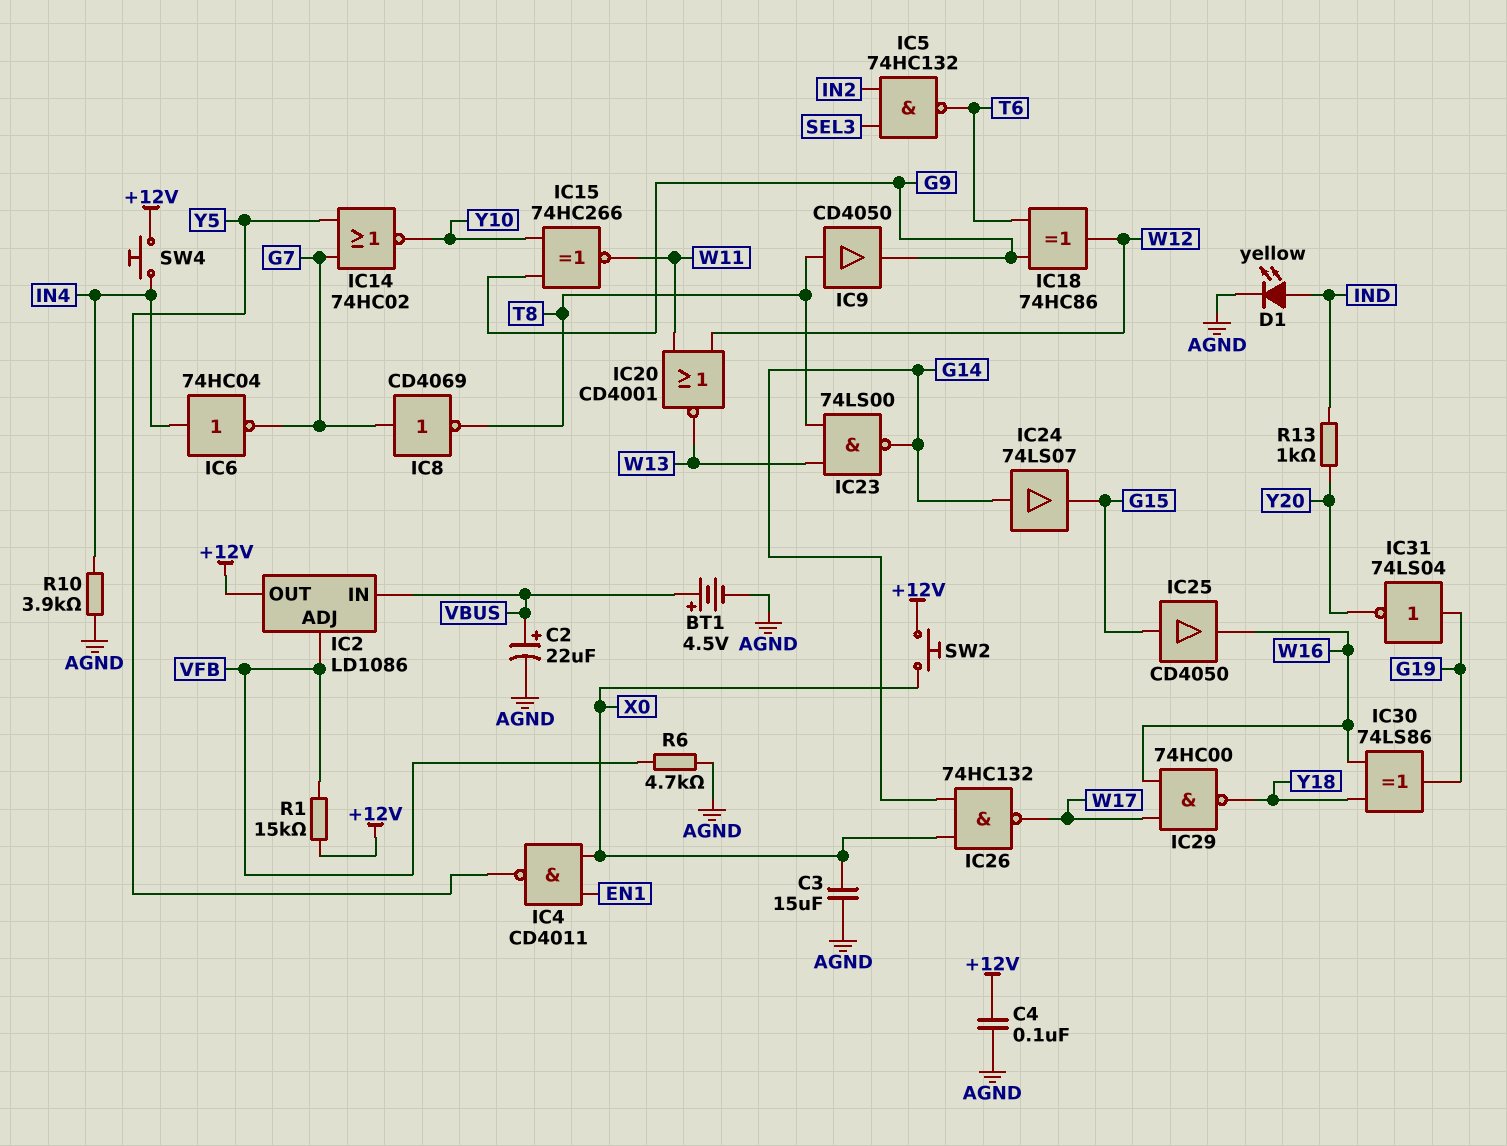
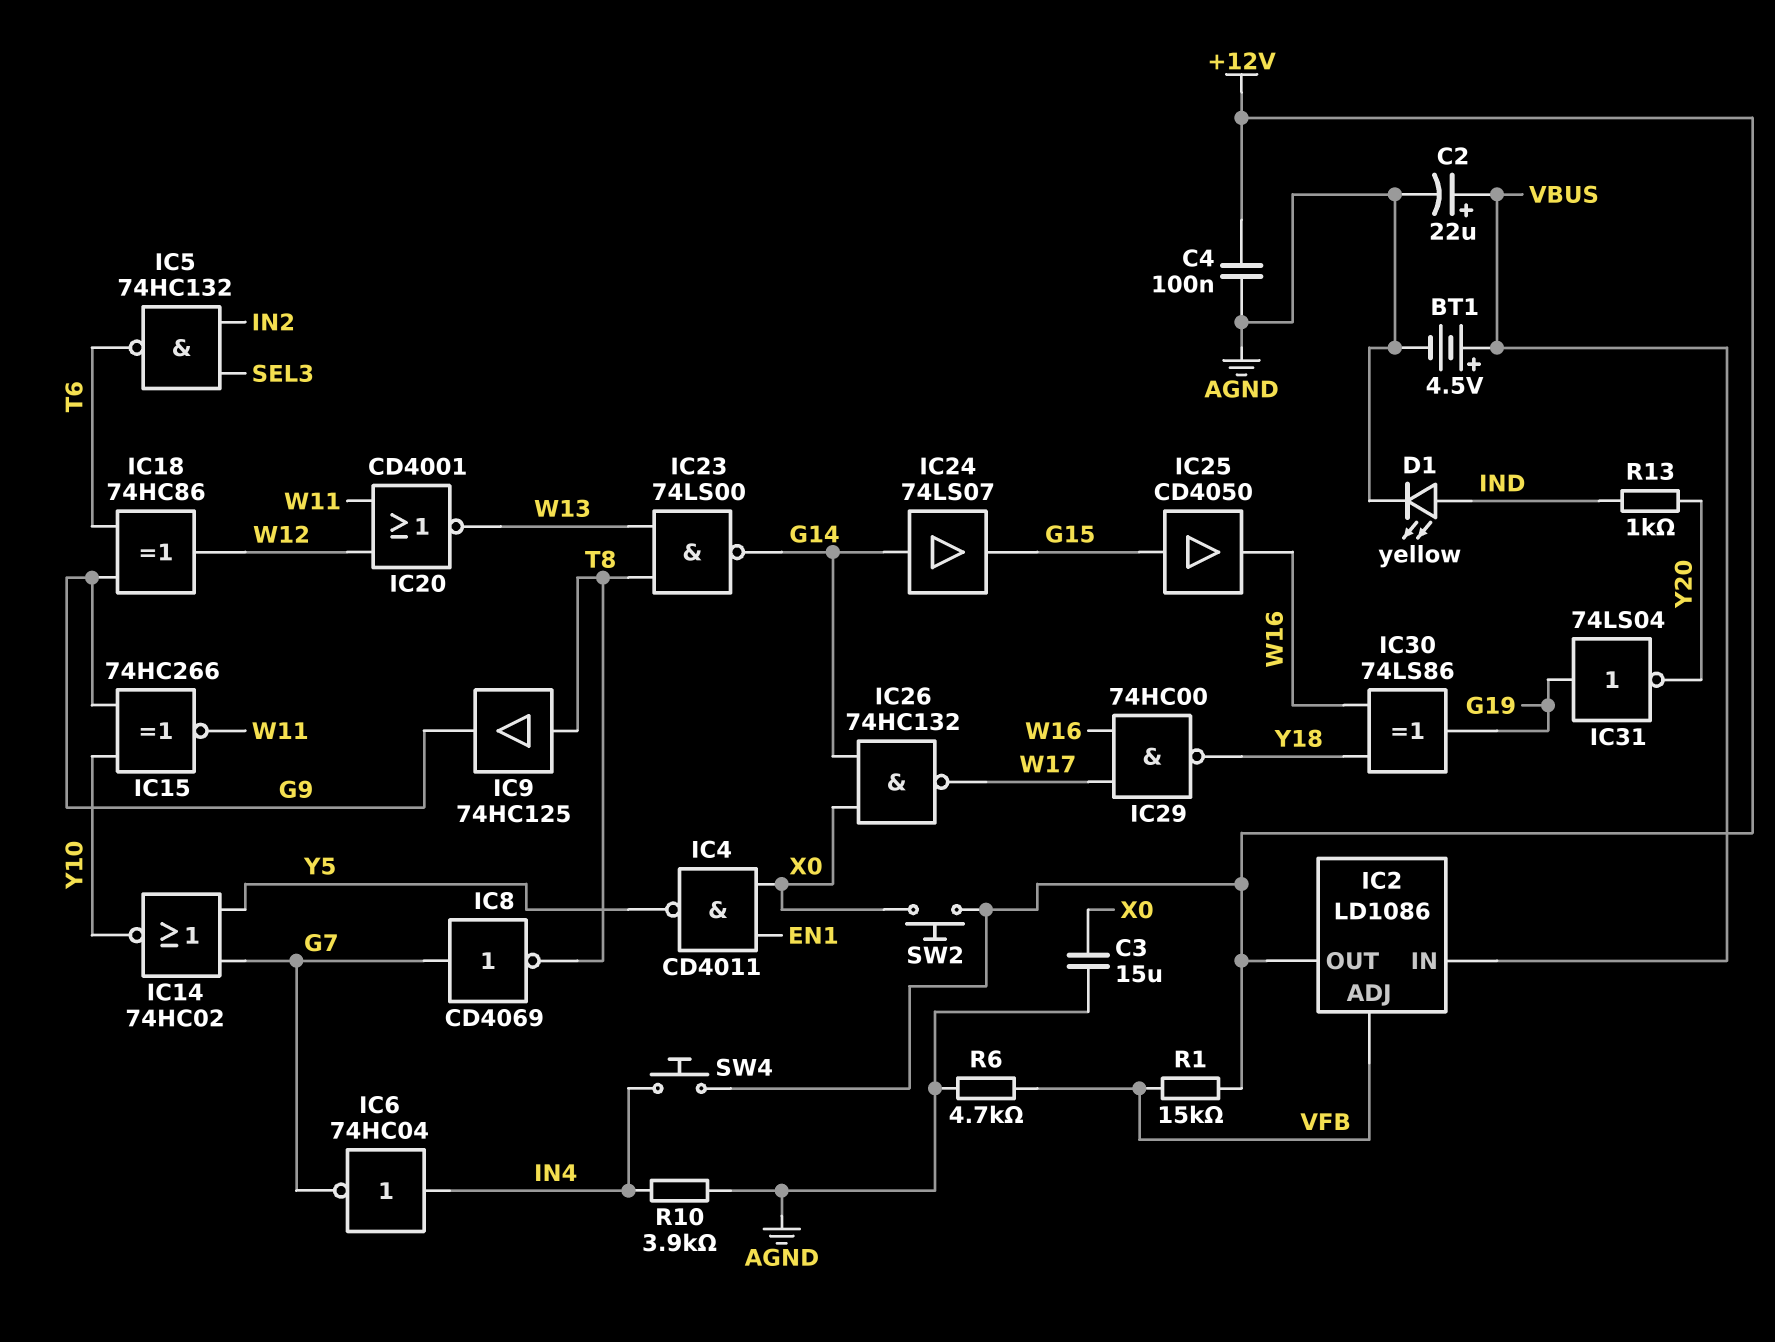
IC9: buffer CD4050 (in T8, out G9) -> buffer 74HC125 (in T8, out G9)

